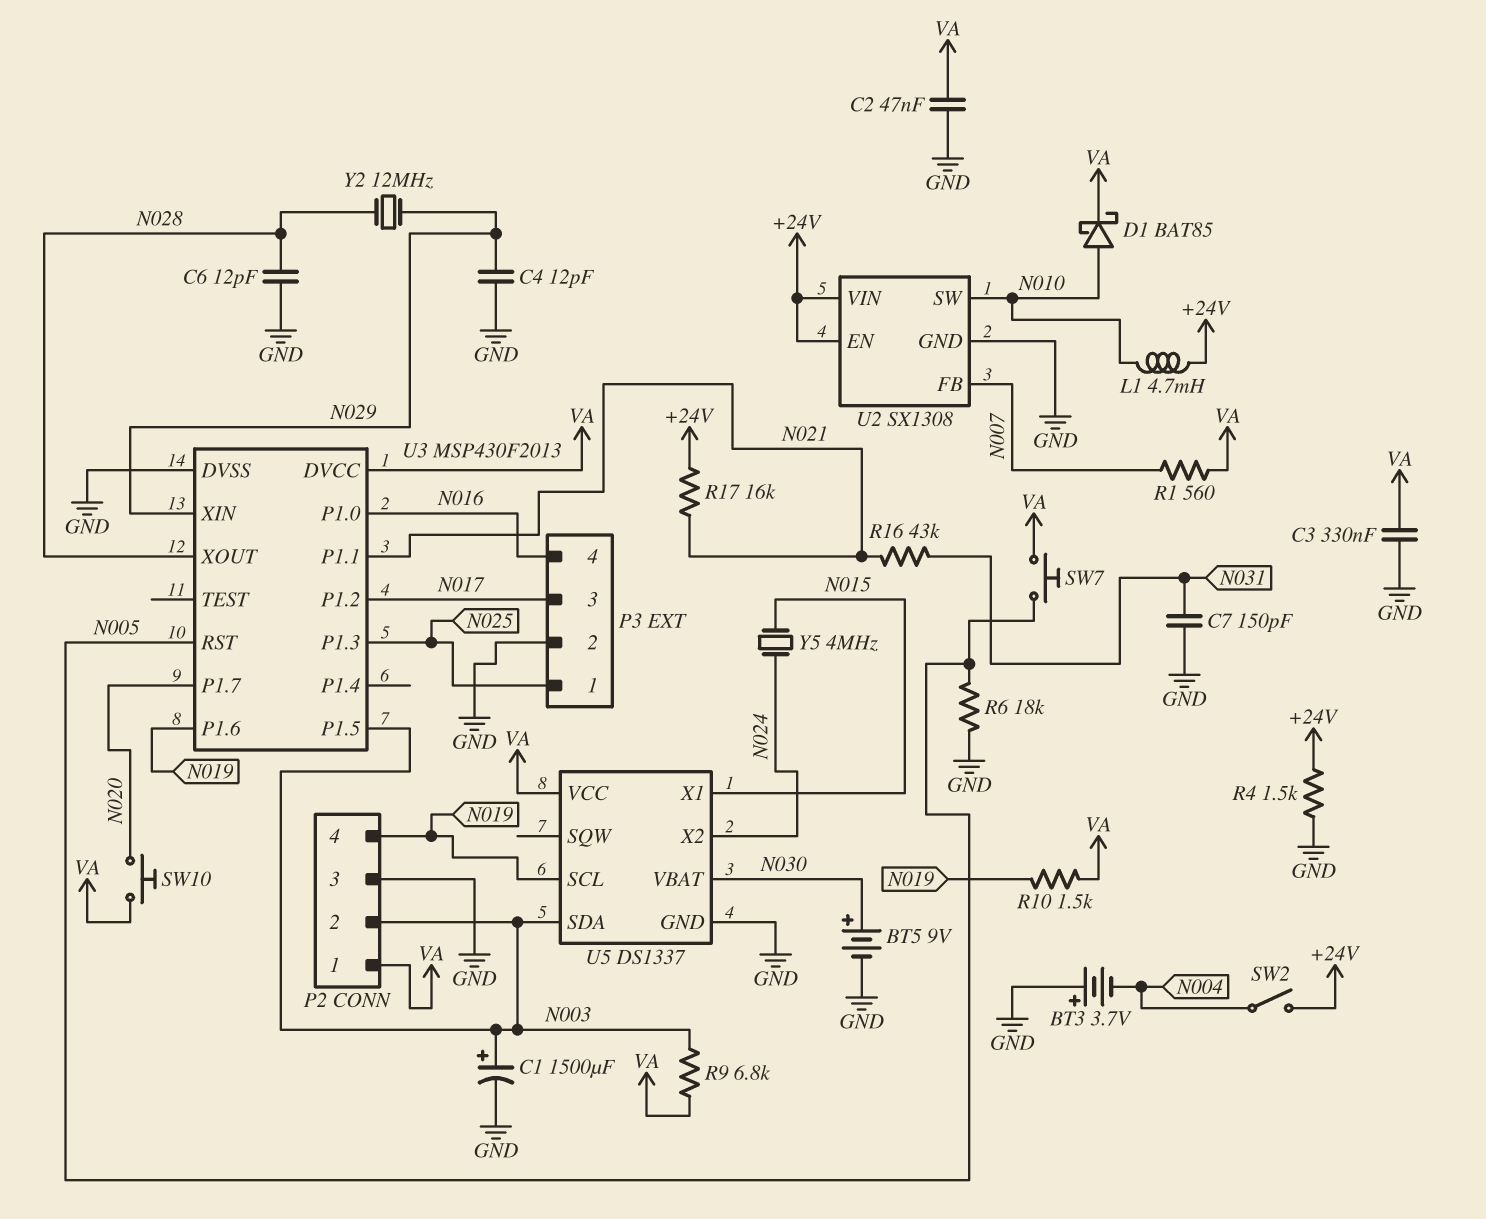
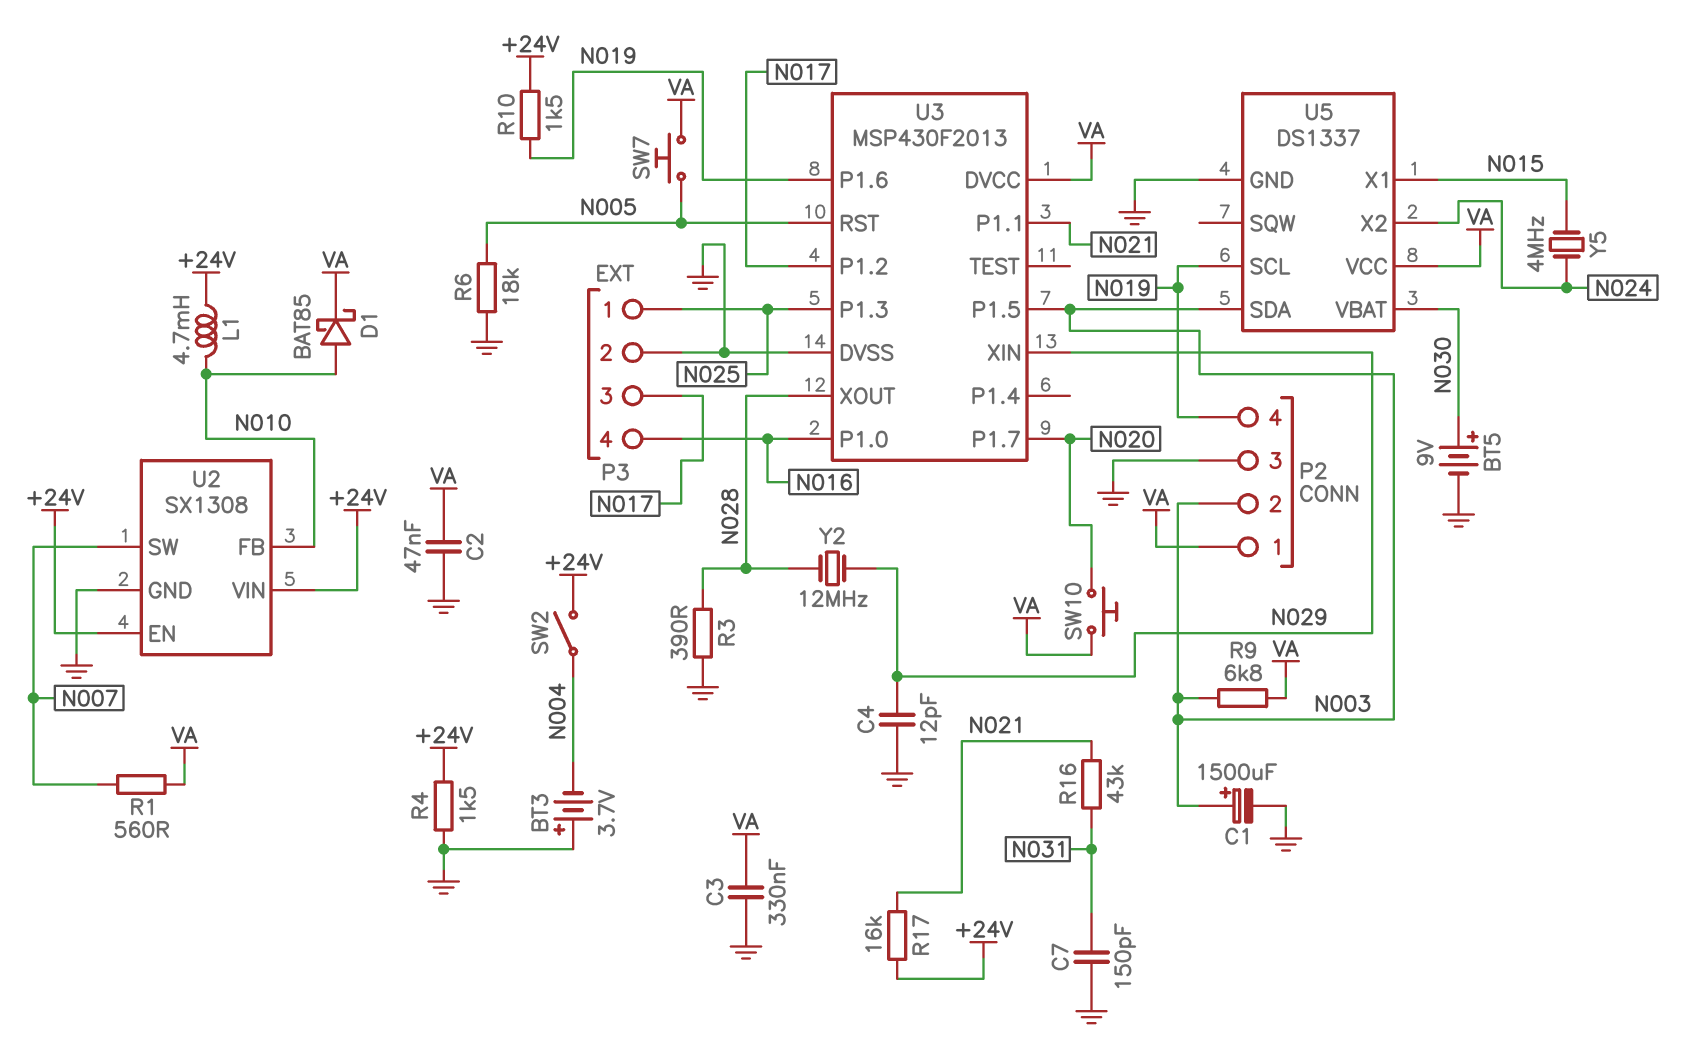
C6: 12pF (GND, N028) -> none
R3: none -> 390 (GND, N028)
R10: 1.5k (N019, VA) -> 1.5k (+24V, N019)
U2 pin FB: N007 -> N010
U2 pin SW: N010 -> N007

